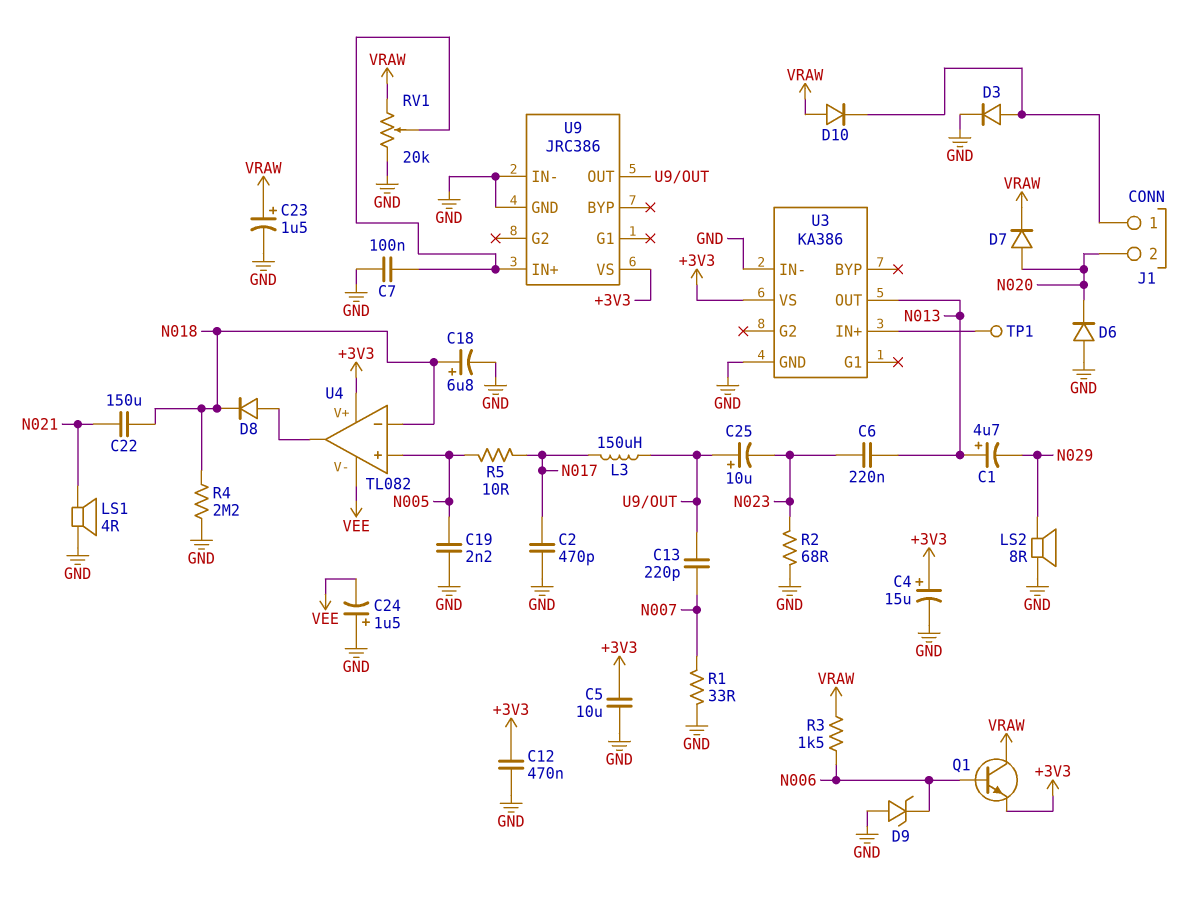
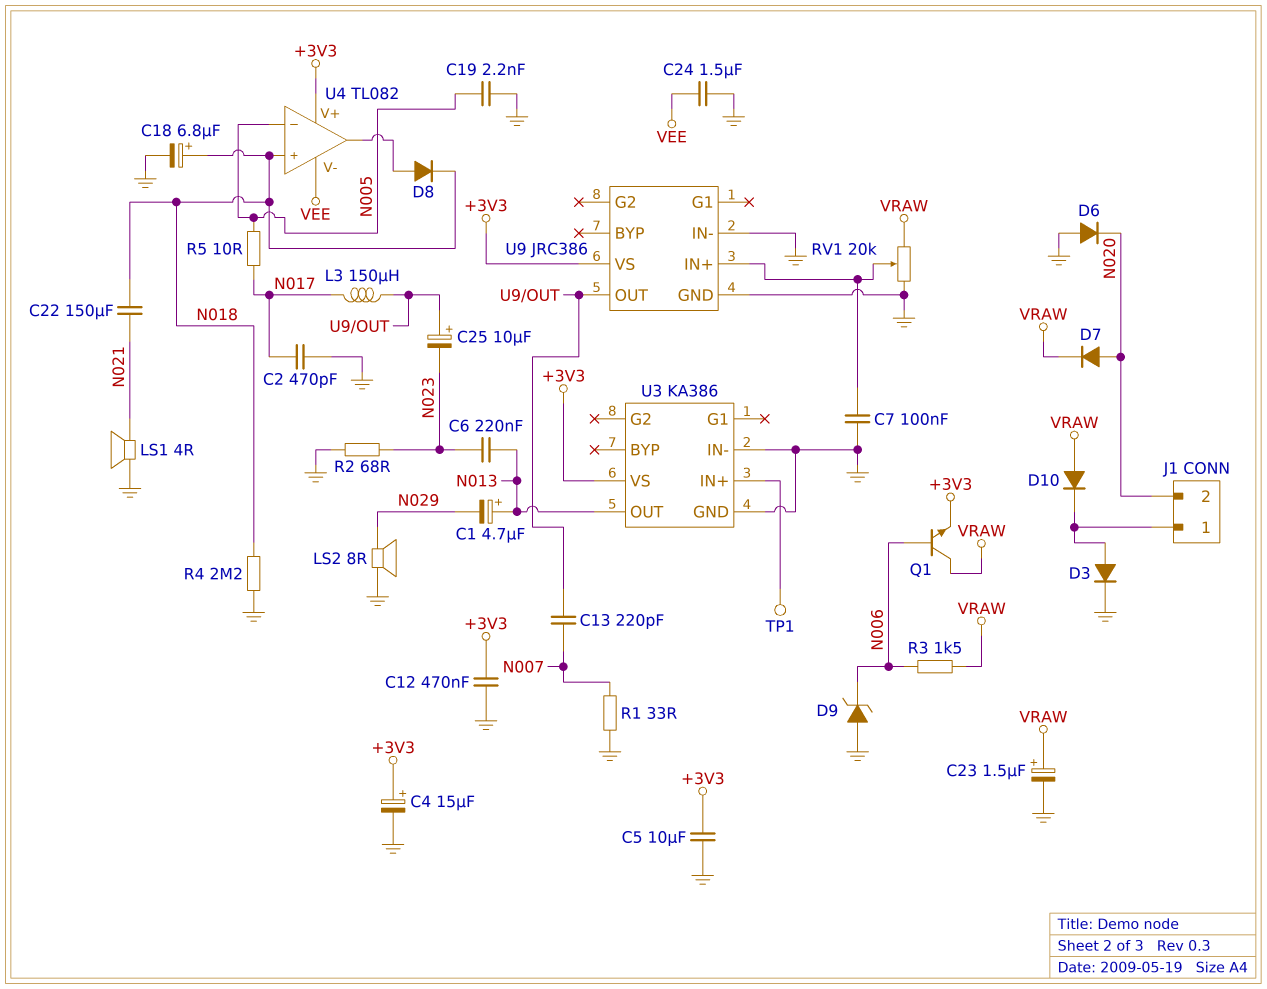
C24: 1.5uF (plus GND, minus VEE) -> 1.5uF (GND, VEE)
U4 pin in+: N005 -> N018
U4 pin in-: N018 -> N005

